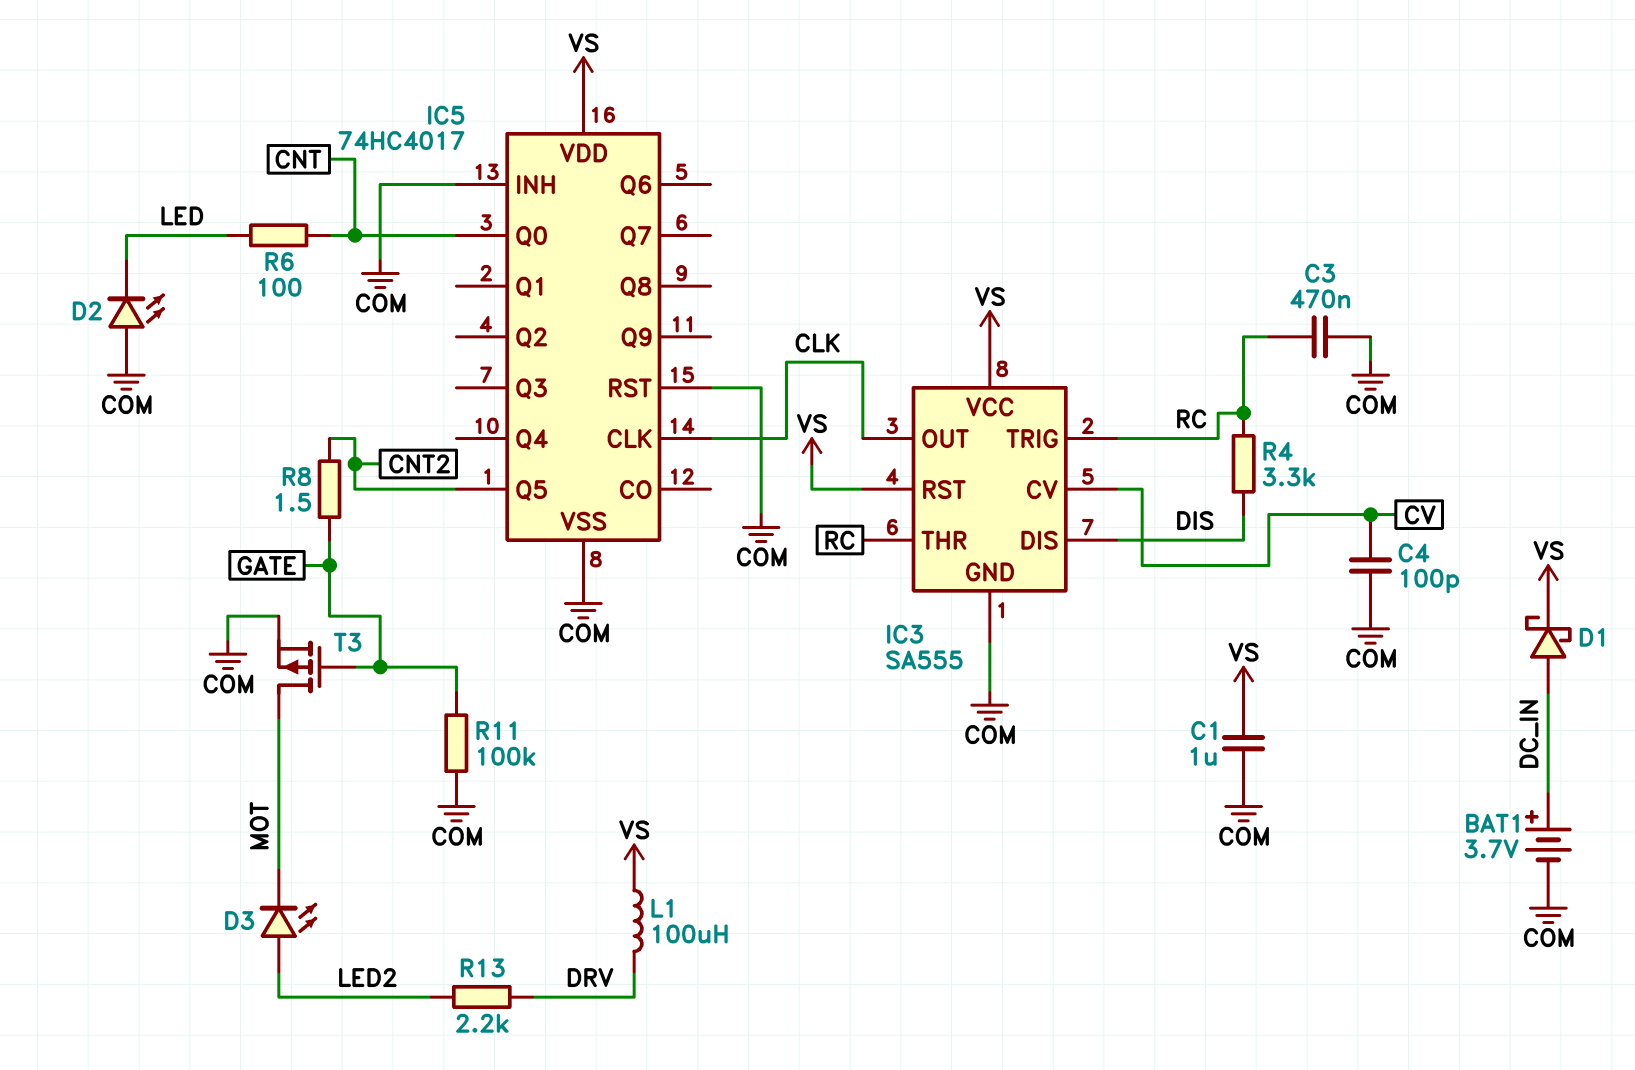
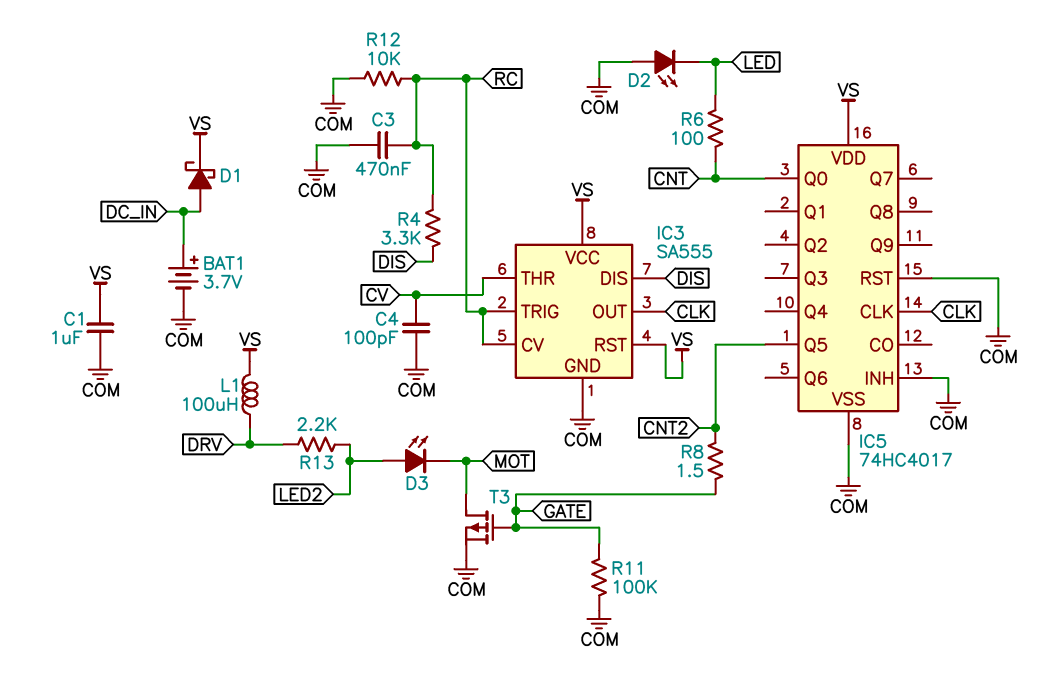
IC3 pin CV: CV -> RC
IC3 pin THR: RC -> CV
R12: none -> 10k (COM, RC)

